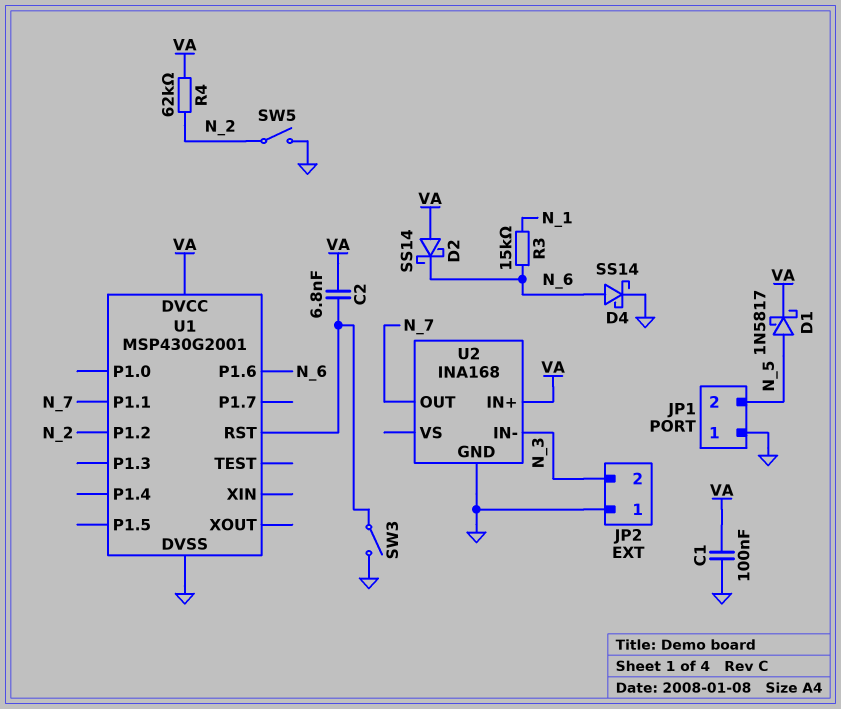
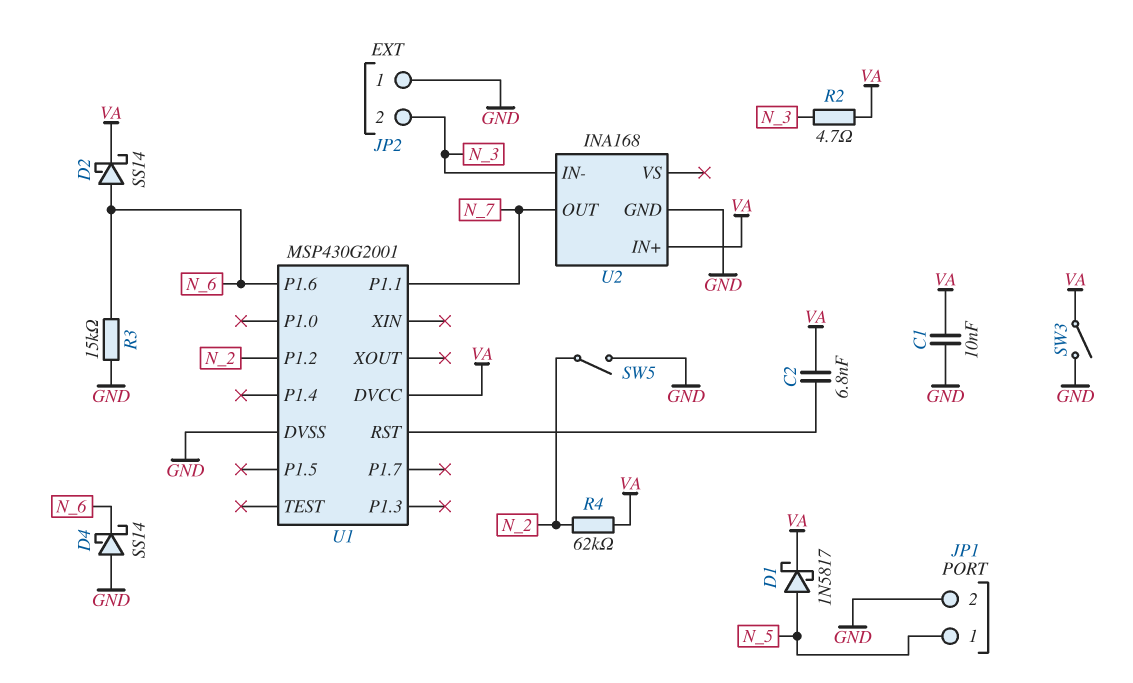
C1: 100nF (GND, VA) -> 10nF (GND, VA)
D2: schottky SS14 (A VA, K N_6) -> schottky SS14 (A N_6, K VA)
D4: schottky SS14 (A N_6, K GND) -> schottky SS14 (A GND, K N_6)
JP1 pin 1: GND -> N_5
JP1 pin 2: N_5 -> GND
R2: none -> 4.7 (N_3, VA)
R3: 15k (N_1, N_6) -> 15k (GND, N_6)
SW3: switch (GND, U1/RST) -> switch (GND, VA)

